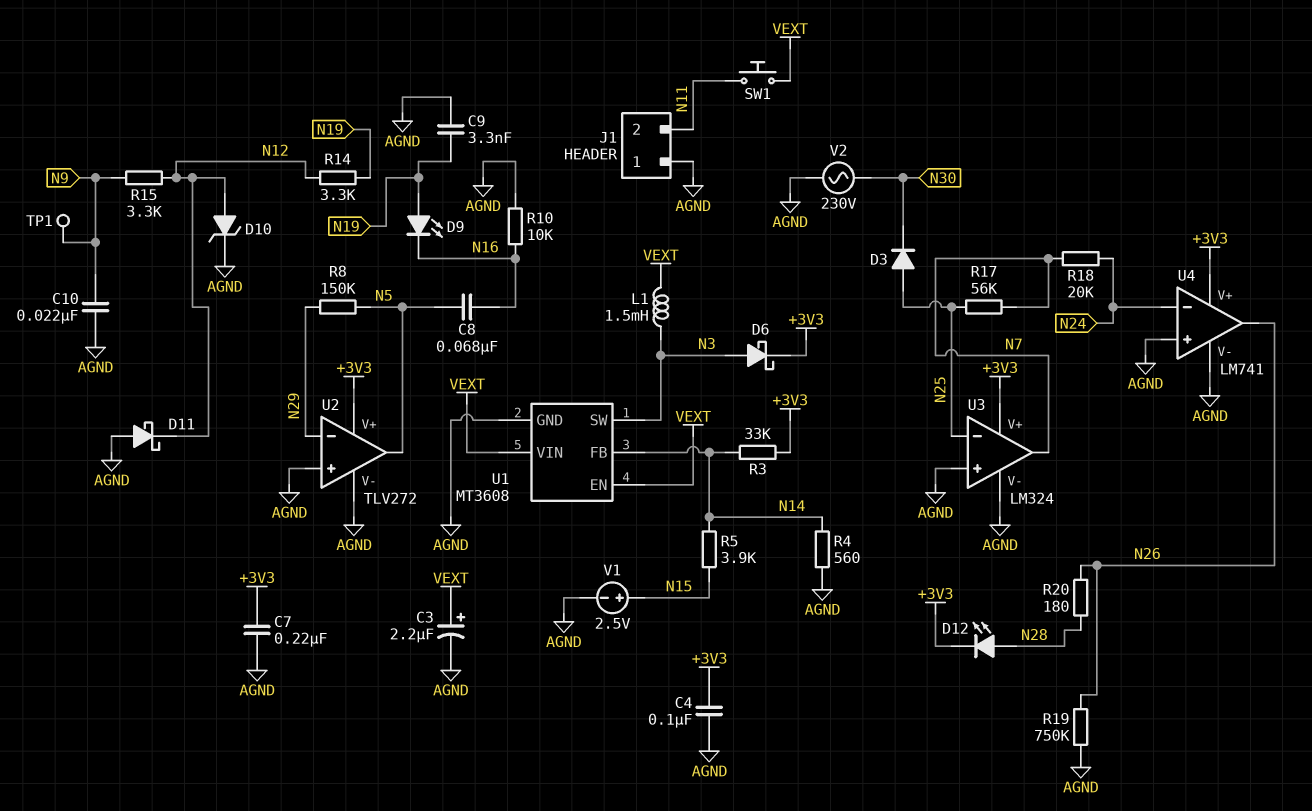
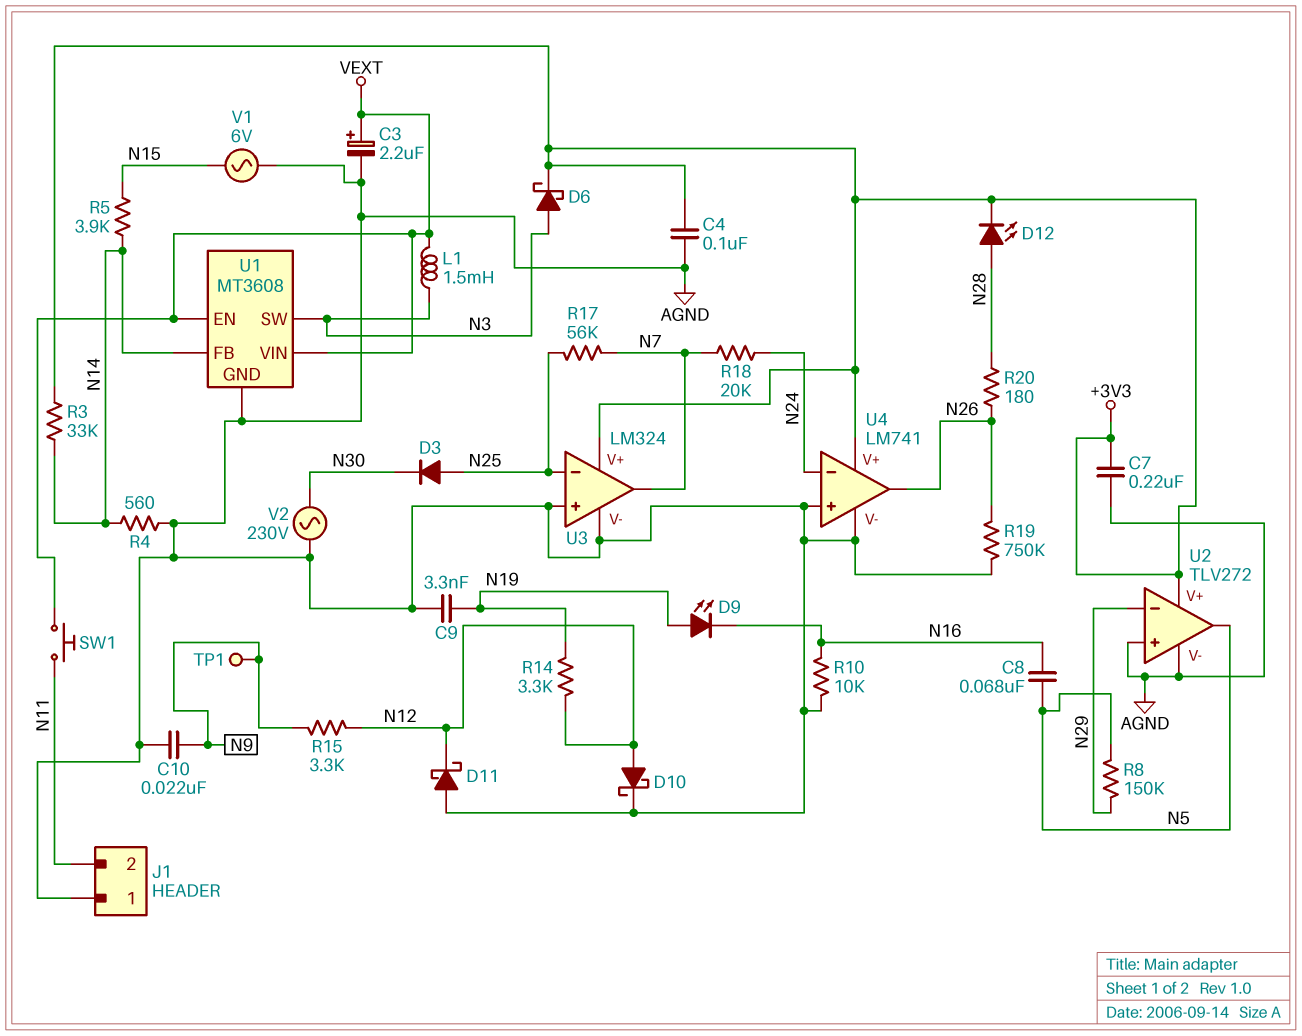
D10: zener (A N12, K AGND) -> schottky (A N12, K AGND)
V1: 2.5V (plus N15, minus AGND) -> AC 6V (AGND, N15)

